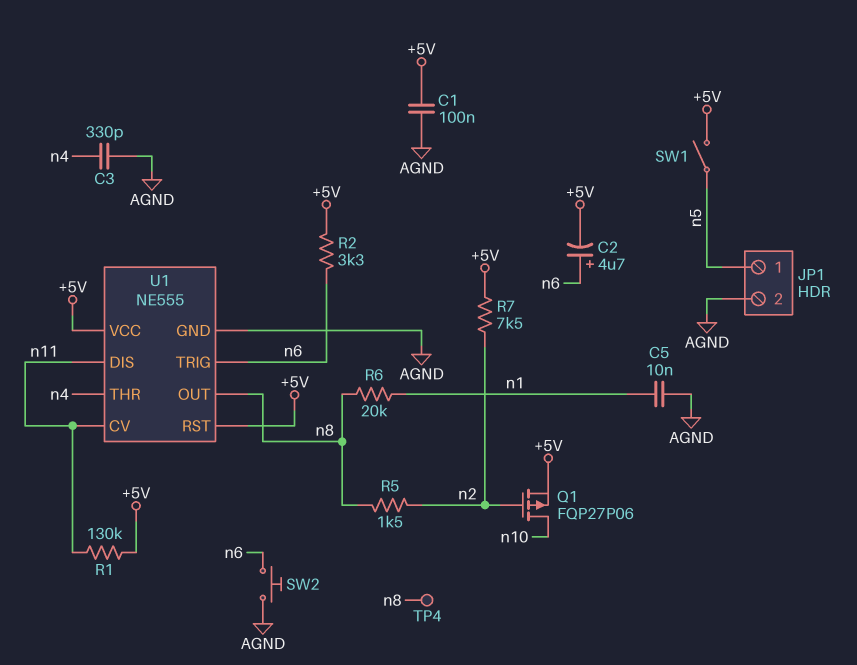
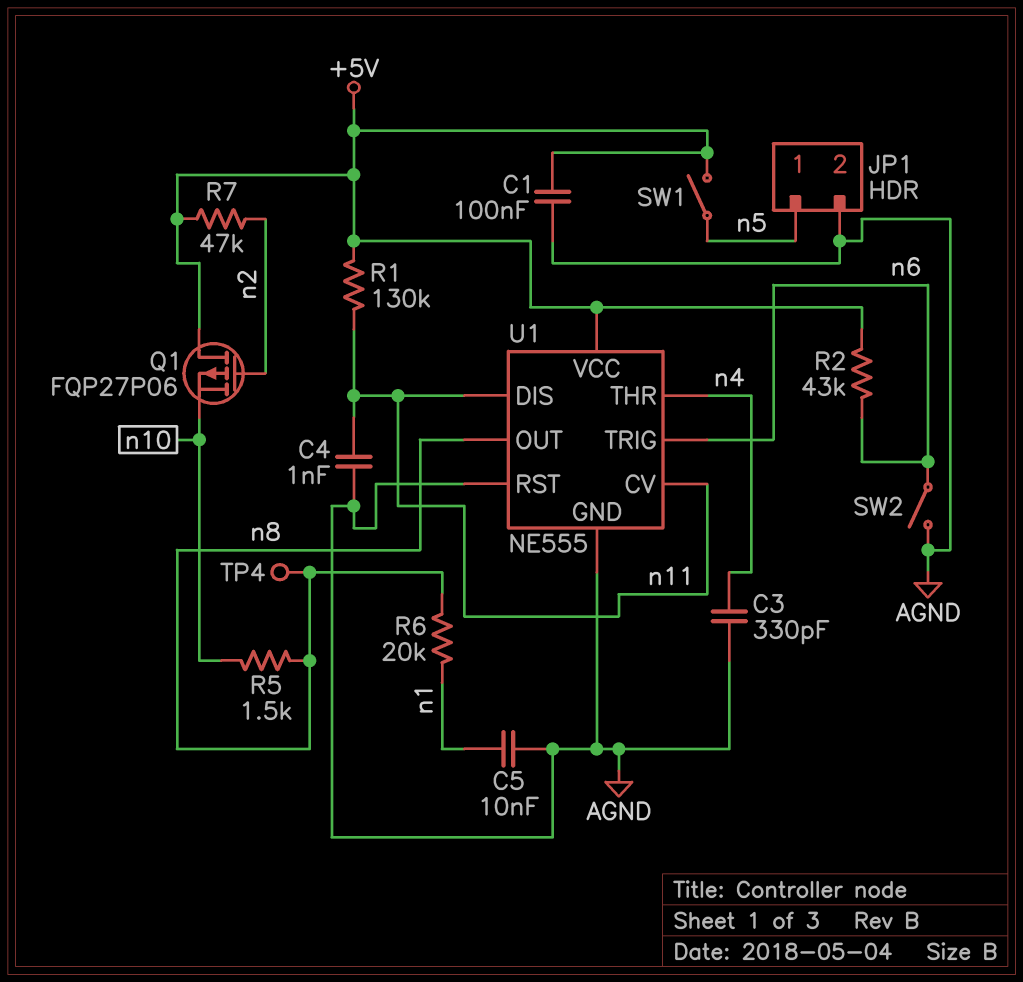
C2: 4.7uF (plus n6, minus +5V) -> none
C4: none -> 1nF (AGND, n11)
Q1: PMOS FQP27P06 (G n2, D n10, S +5V) -> PMOS FQP27P06 (G n2, D +5V, S n10)
R2: 3.3k (+5V, n6) -> 43k (+5V, n6)
R5: 1.5k (n2, n8) -> 1.5k (n8, n10)
R7: 7.5k (+5V, n2) -> 47k (+5V, n2)
SW2: button (AGND, n6) -> switch (AGND, n6)
U1 pin RST: +5V -> AGND

